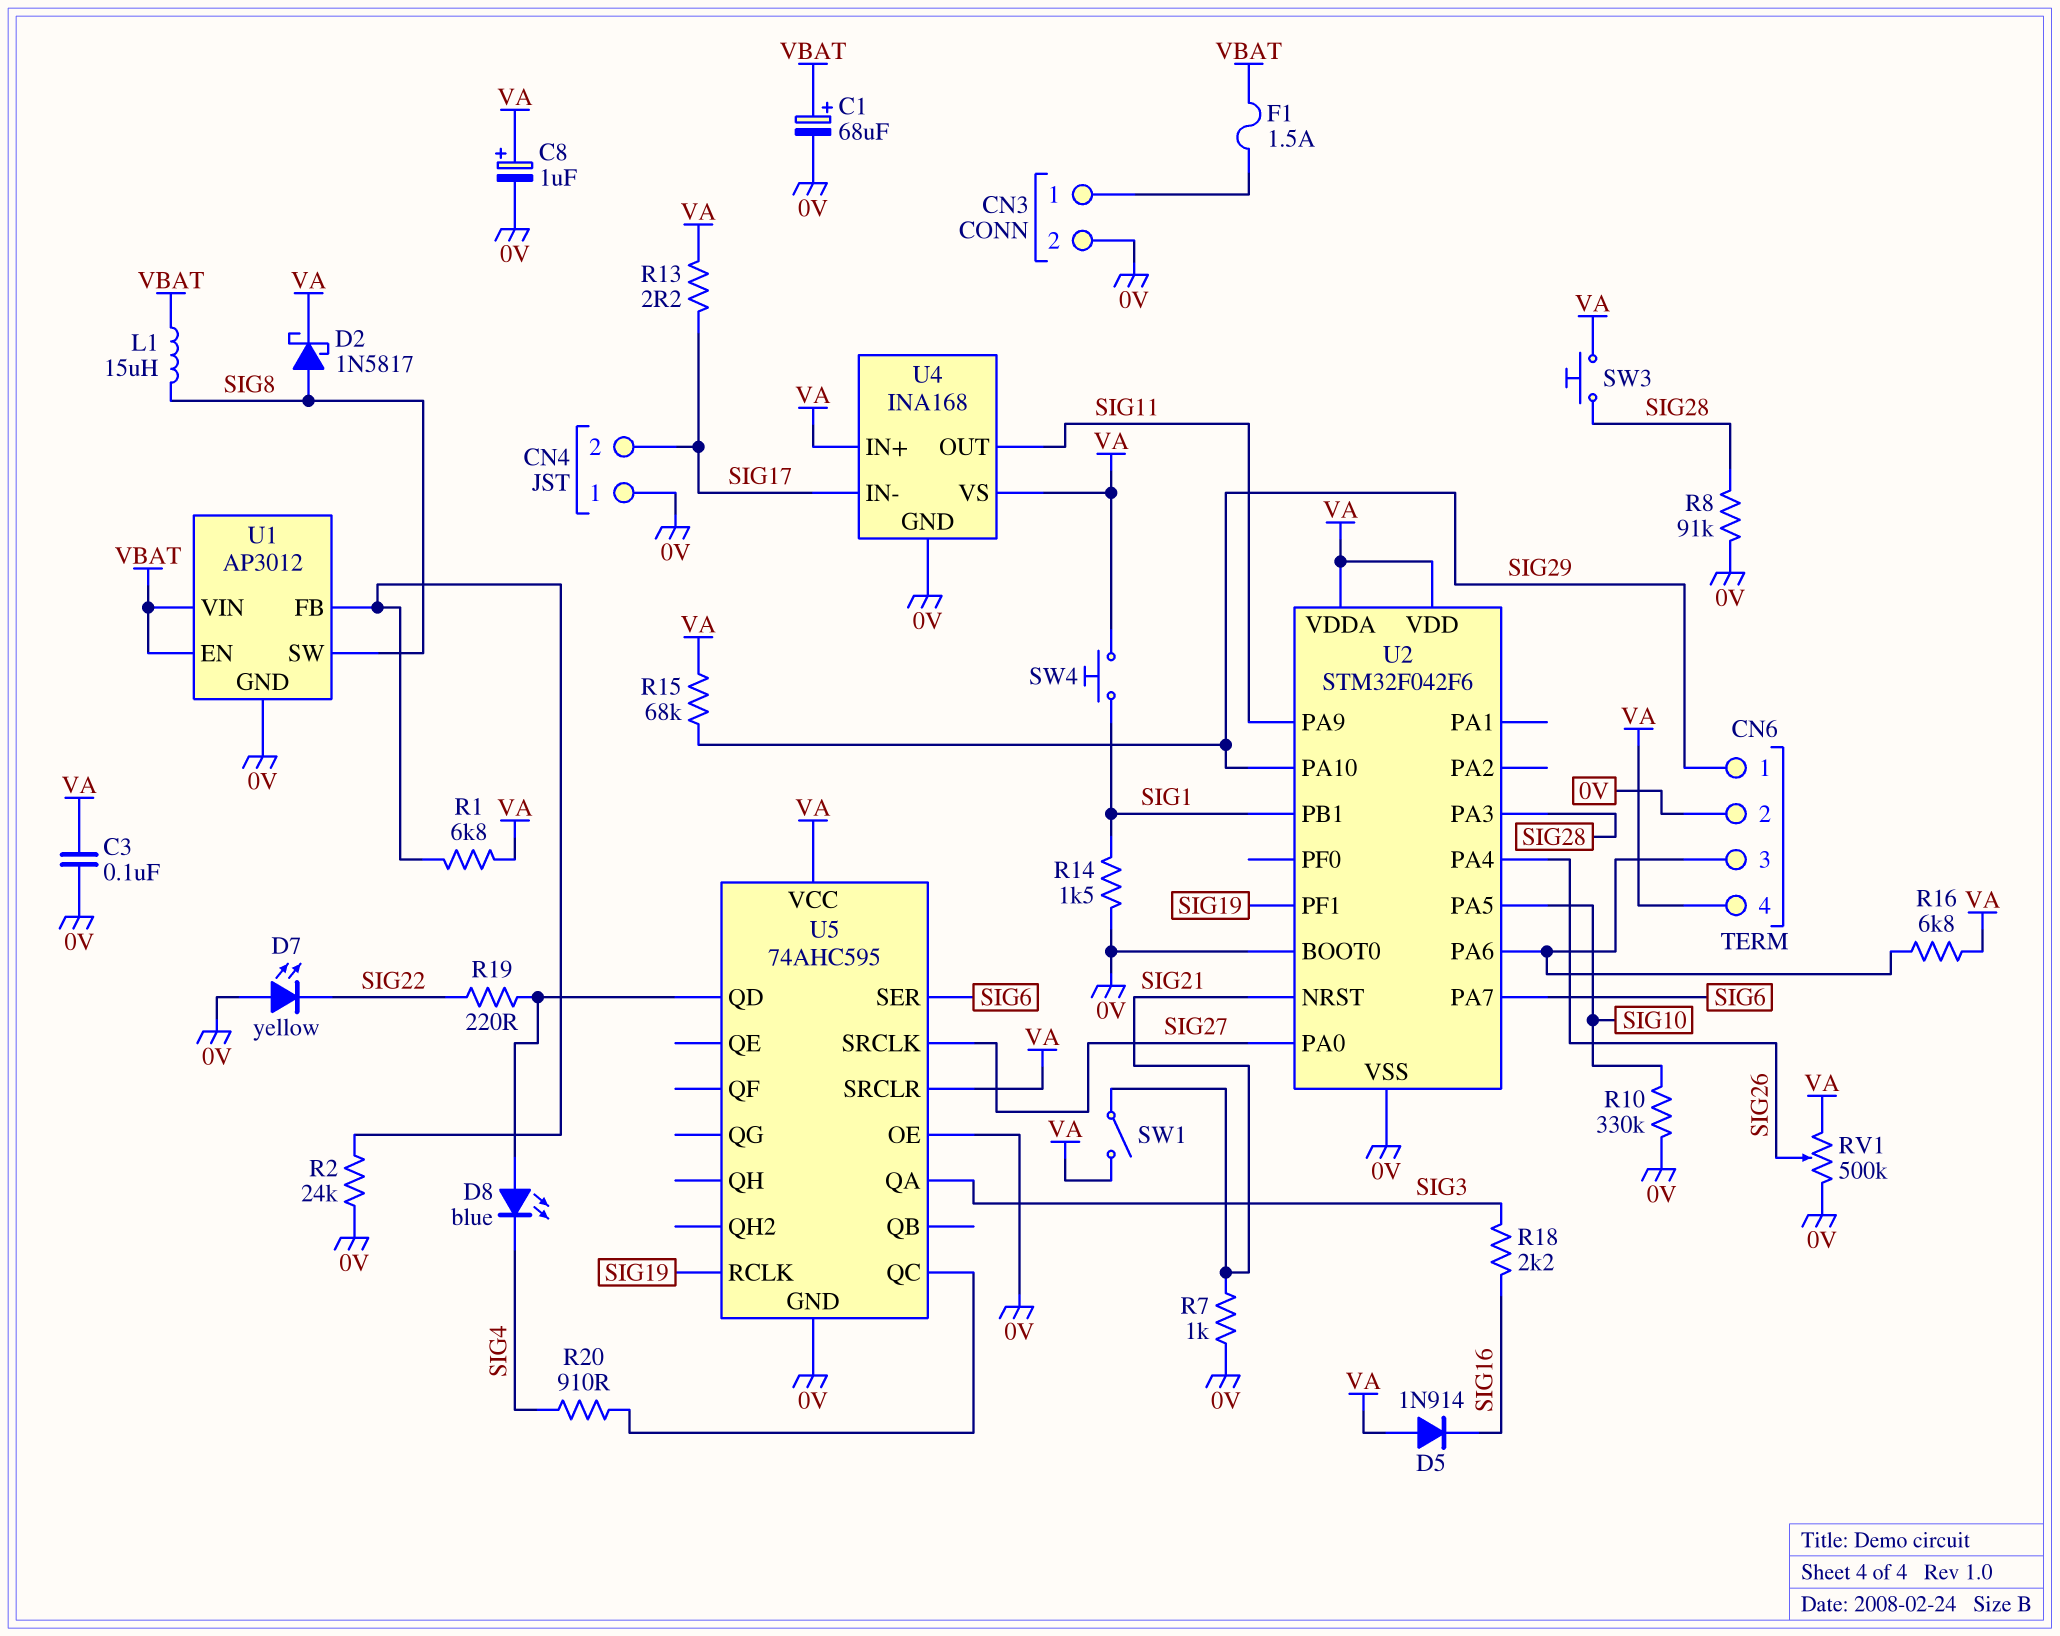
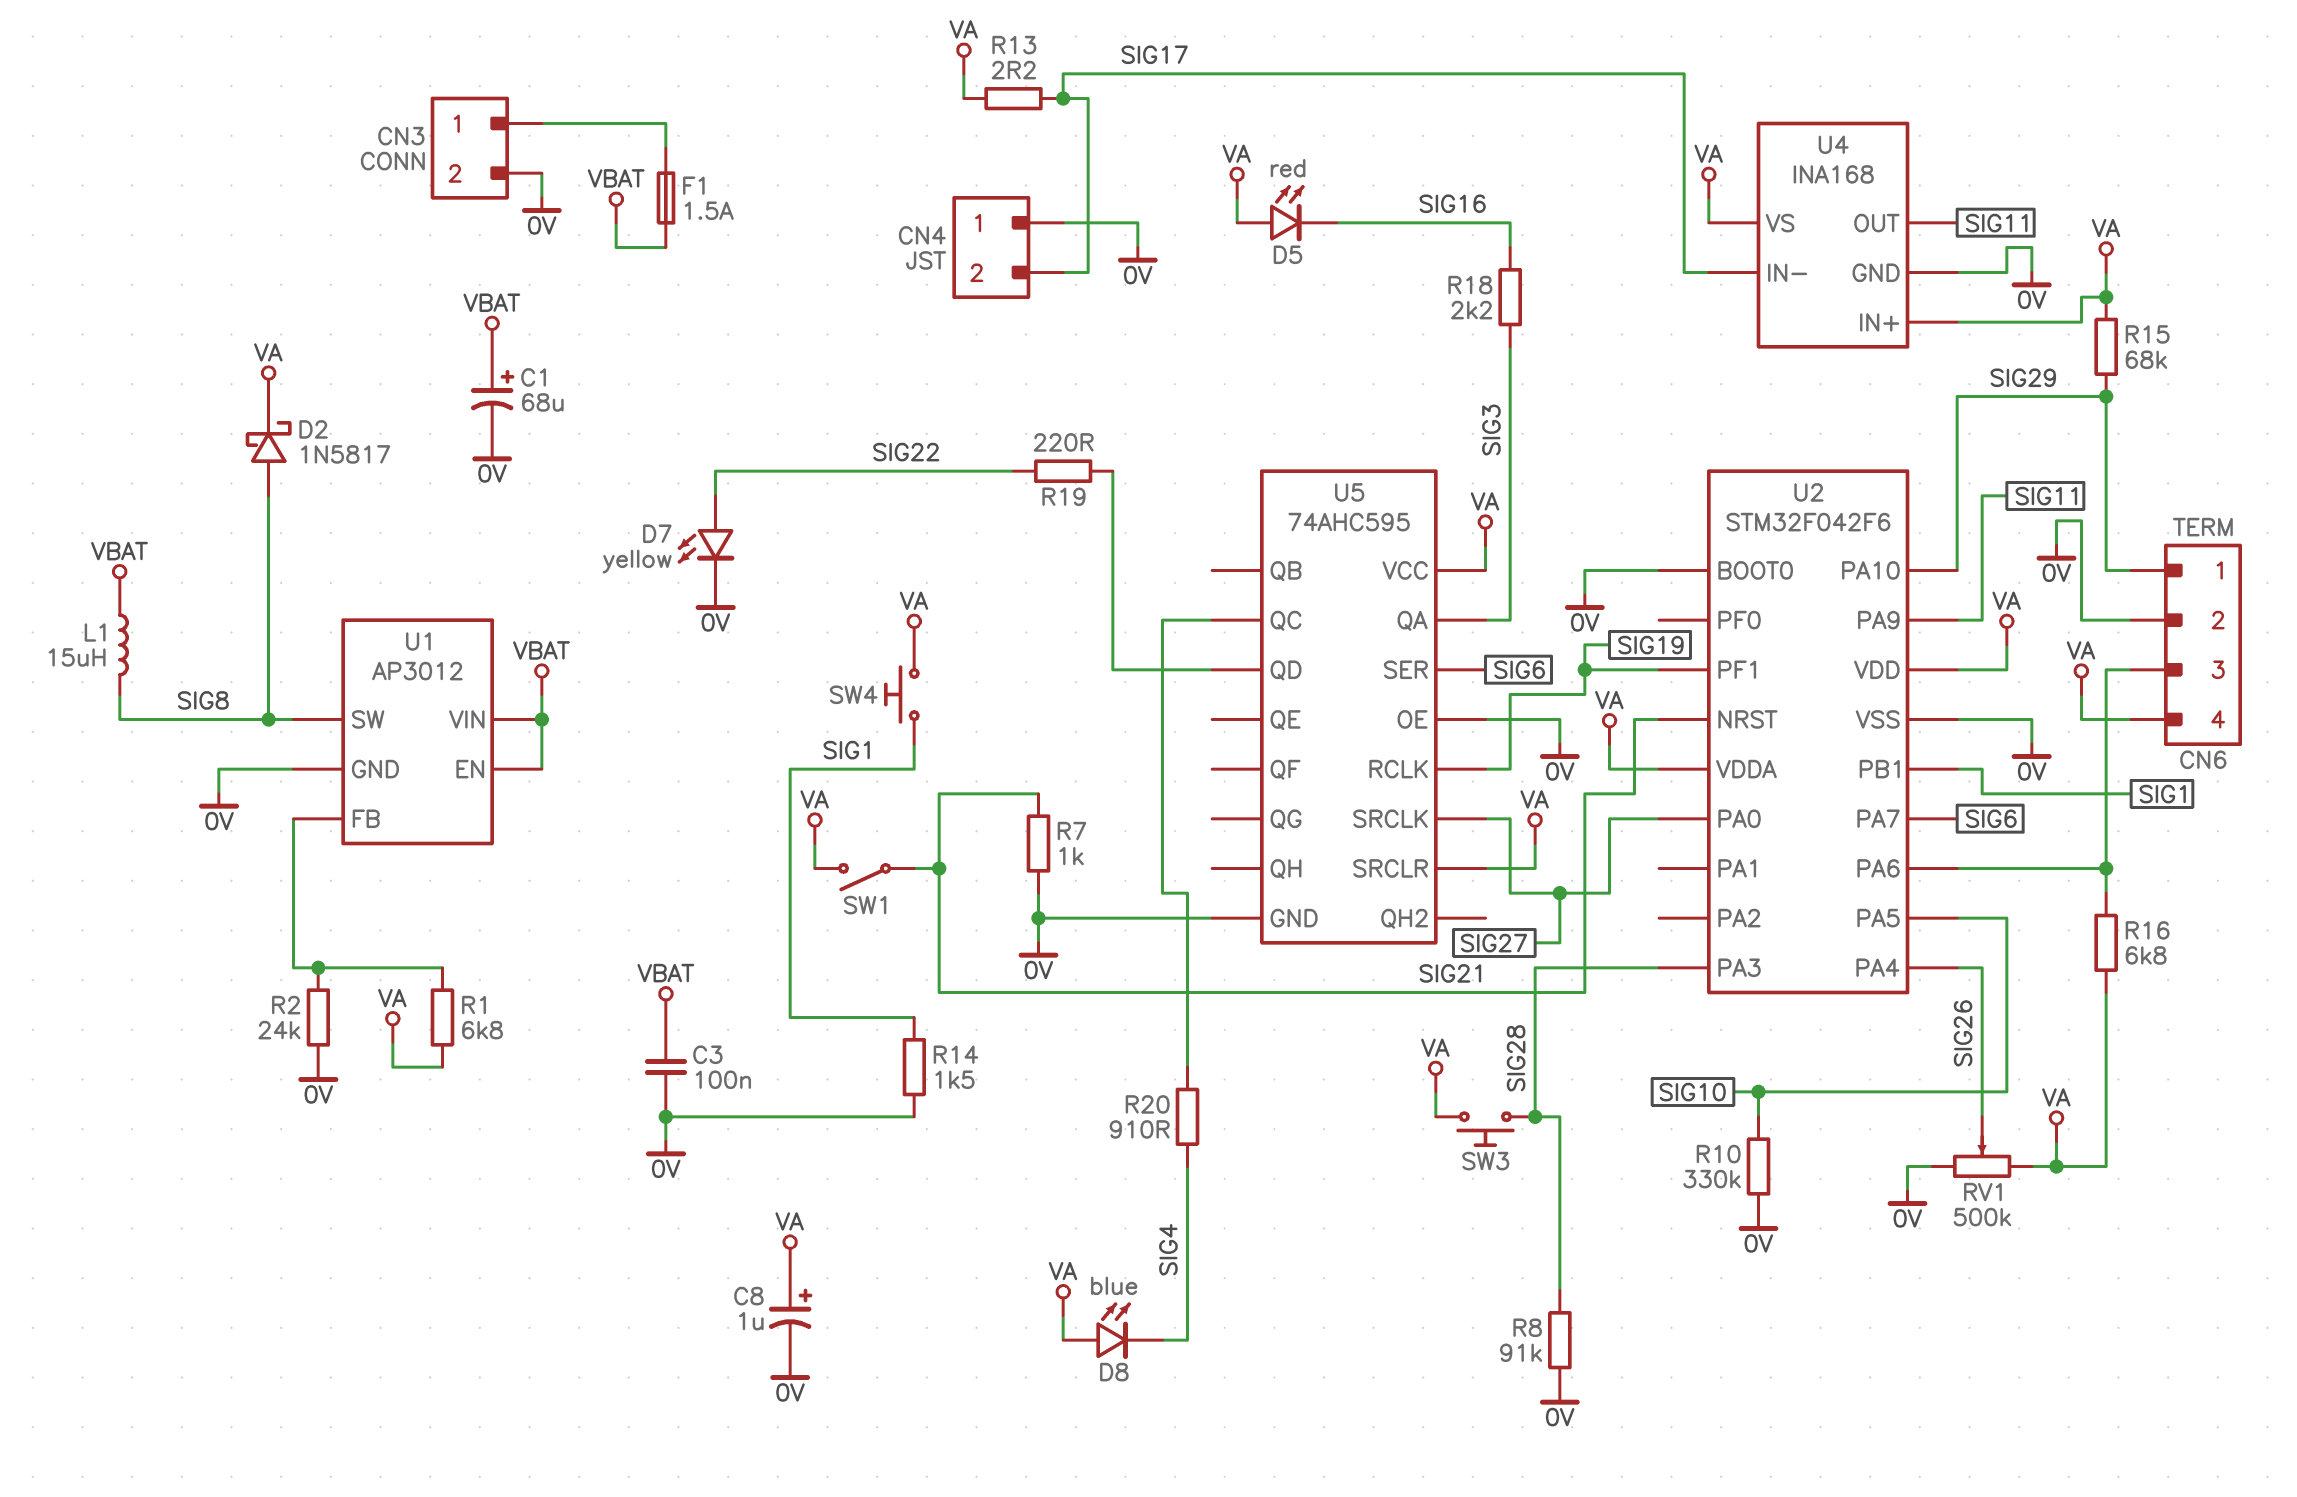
C3: 100nF (0V, VA) -> 100nF (0V, VBAT)
D5: diode 1N914 (A VA, K SIG16) -> LED red (A VA, K SIG16)
D7: LED yellow (A 0V, K SIG22) -> LED yellow (A SIG22, K 0V)
D8: LED blue (A U5/QD, K SIG4) -> LED blue (A VA, K SIG4)

